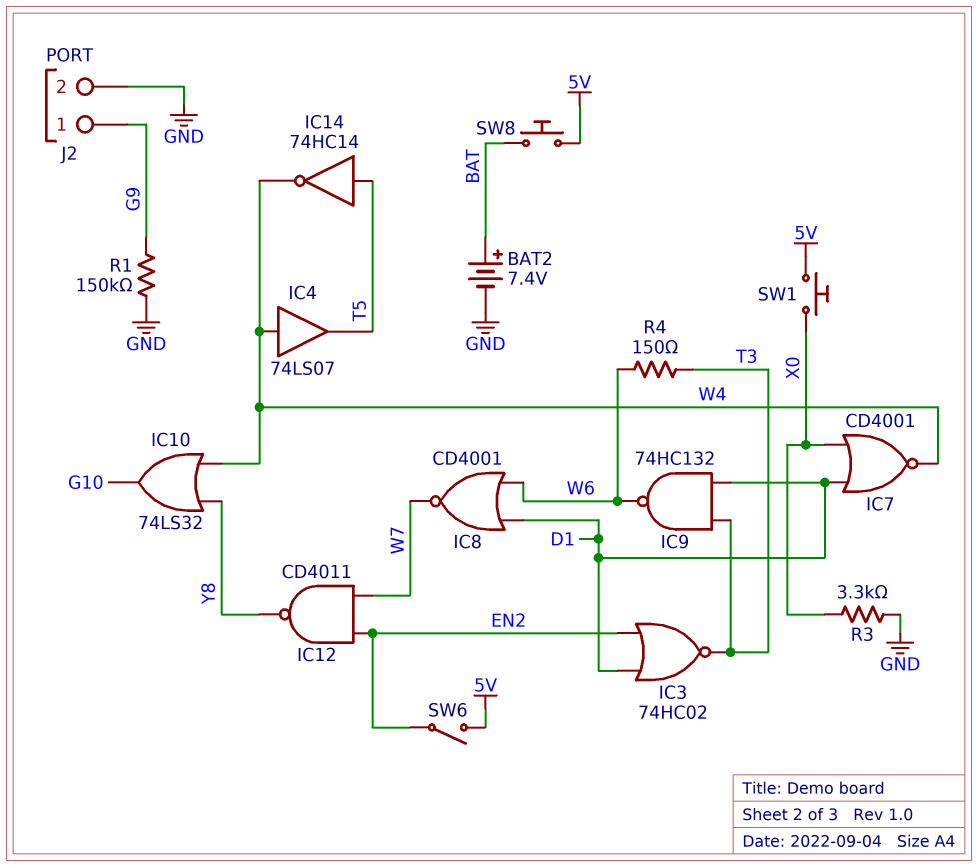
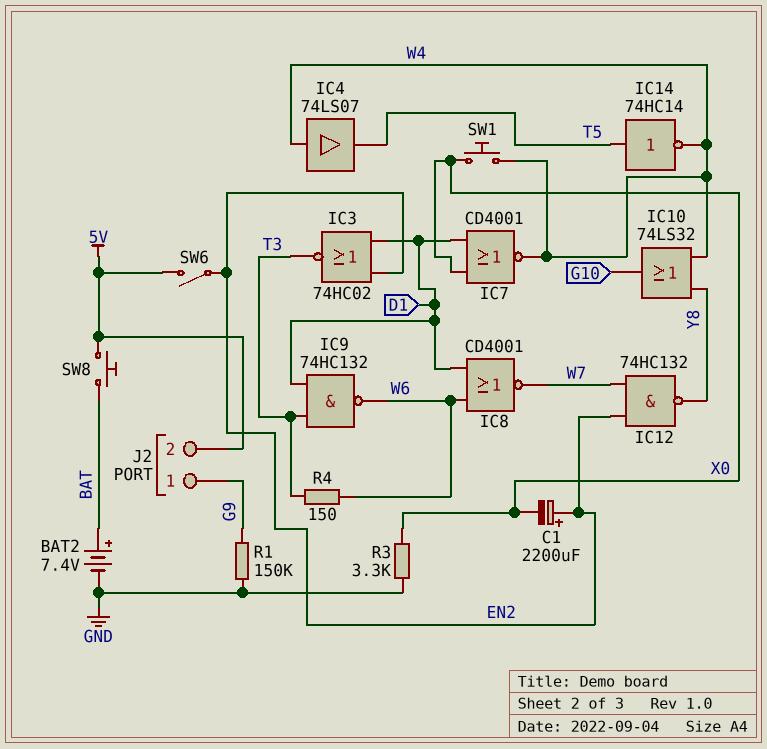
C1: none -> 2200uF (plus EN2, minus X0)
IC12: NAND CD4011 (in EN2, in W7, out Y8) -> NAND 74HC132 (in EN2, in W7, out Y8)
J2 pin 2: GND -> 5V
SW1: button (5V, X0) -> button (W4, X0)

